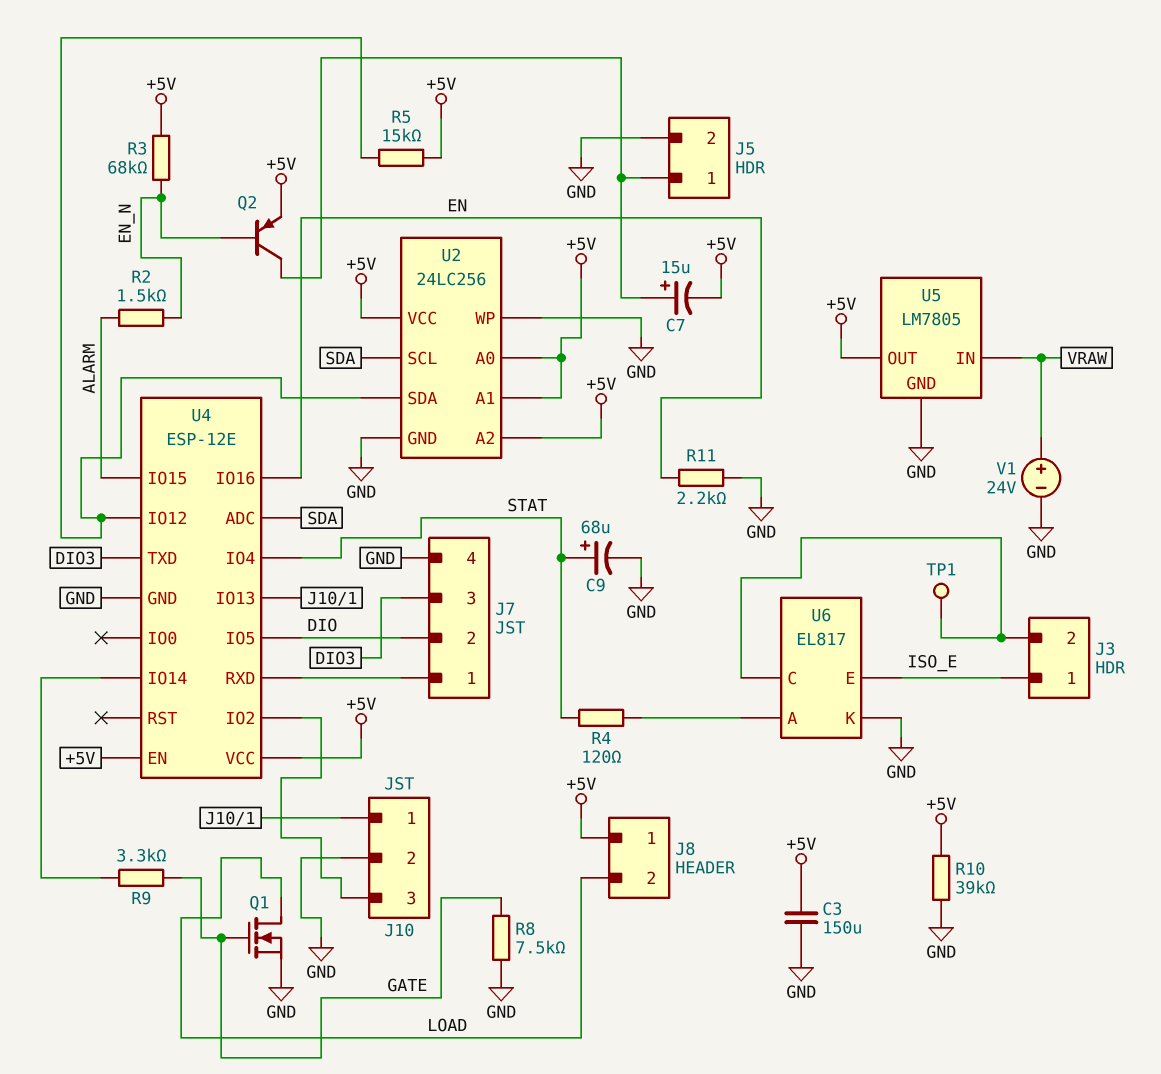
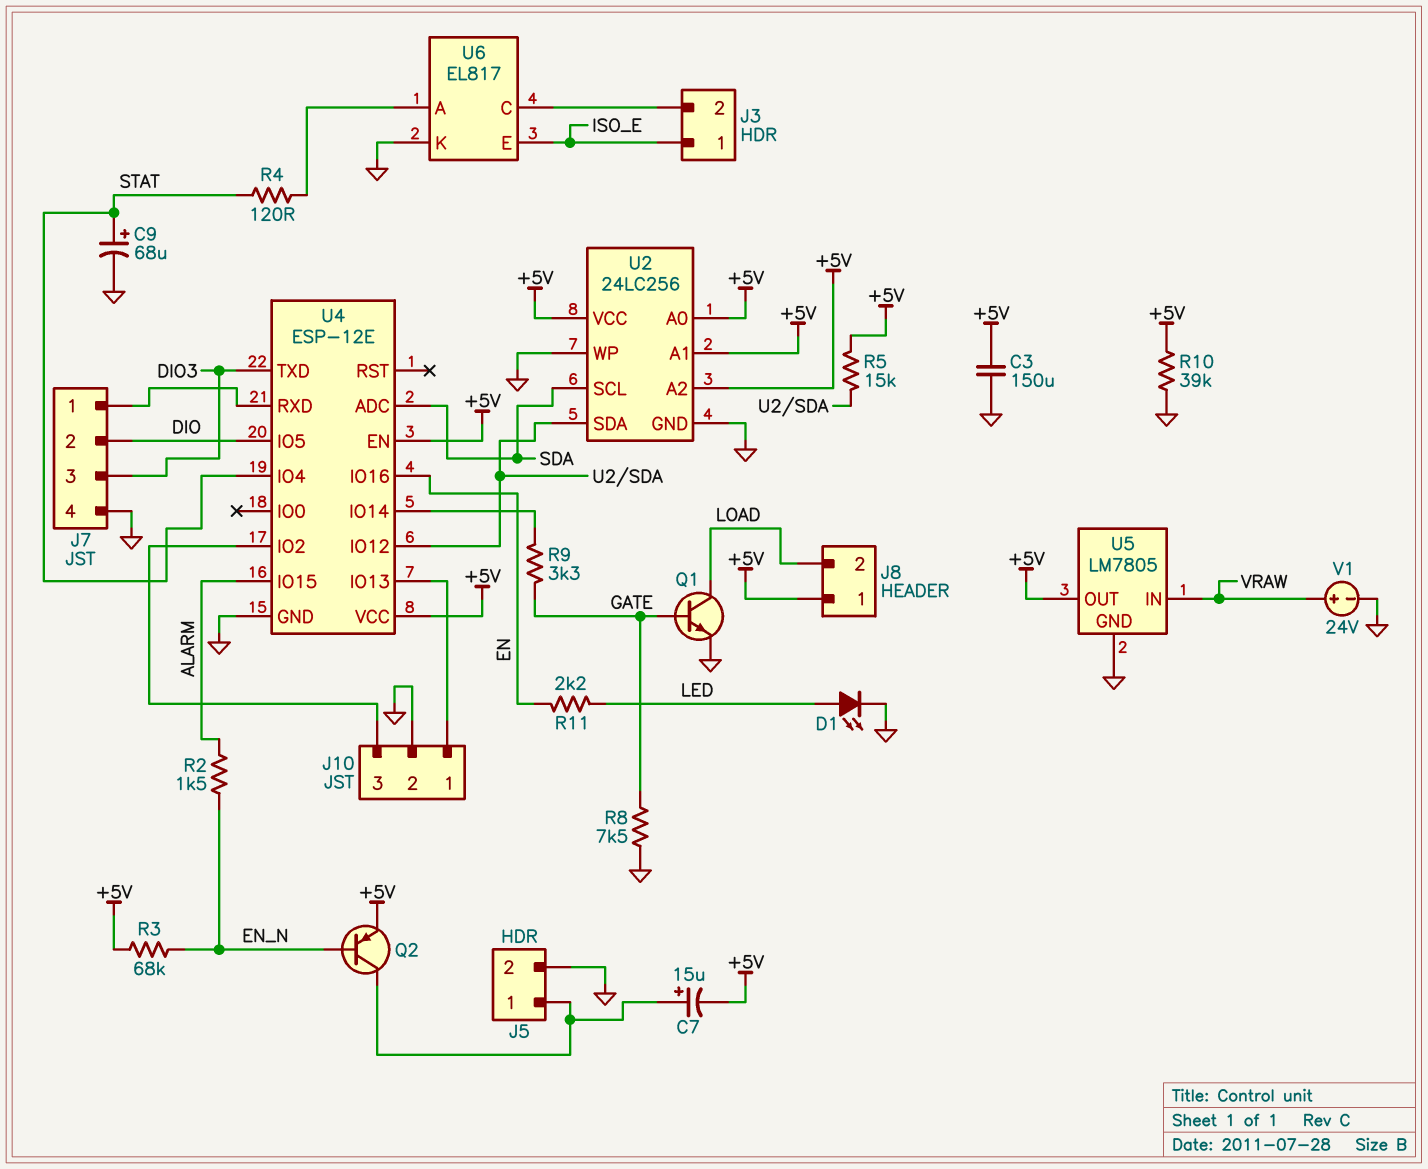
D1: none -> LED (A LED, K GND)
Q1: NMOS (G GATE, D LOAD, S GND) -> NPN (B GATE, C LOAD, E GND)
R11: 2.2k (EN, GND) -> 2.2k (EN, LED)
TP1: test point (J3/2) -> none

